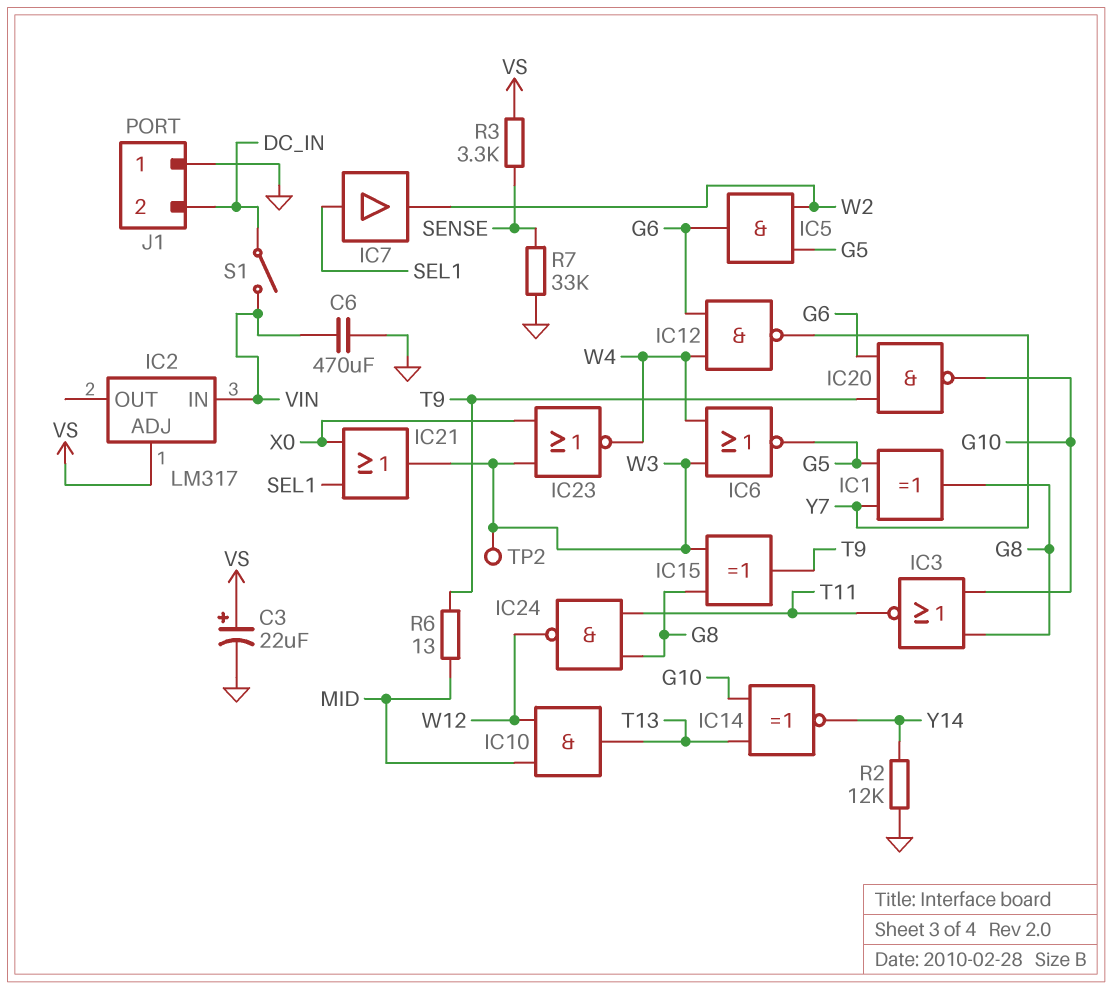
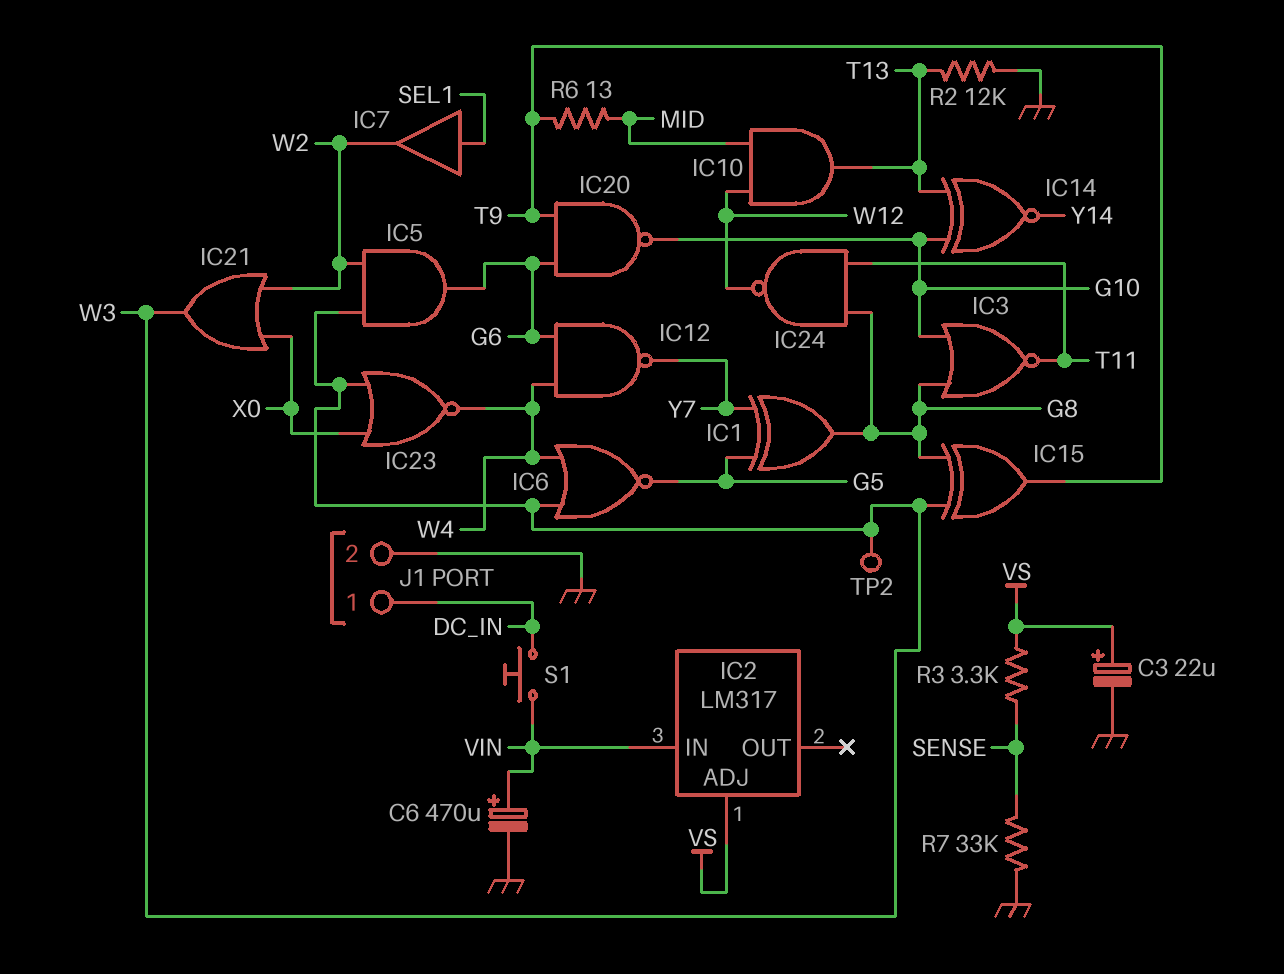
C6: 470uF (GND, VIN) -> 470uF (plus VIN, minus GND)
IC5: AND (in G5, in W2, out G6) -> AND (in W2, in W3, out G6)
IC21: OR (in SEL1, in X0, out W3) -> OR (in W2, in X0, out W3)
J1 pin 1: GND -> DC_IN
J1 pin 2: DC_IN -> GND
R2: 12k (GND, Y14) -> 12k (GND, T13)
S1: switch (DC_IN, VIN) -> button (DC_IN, VIN)

